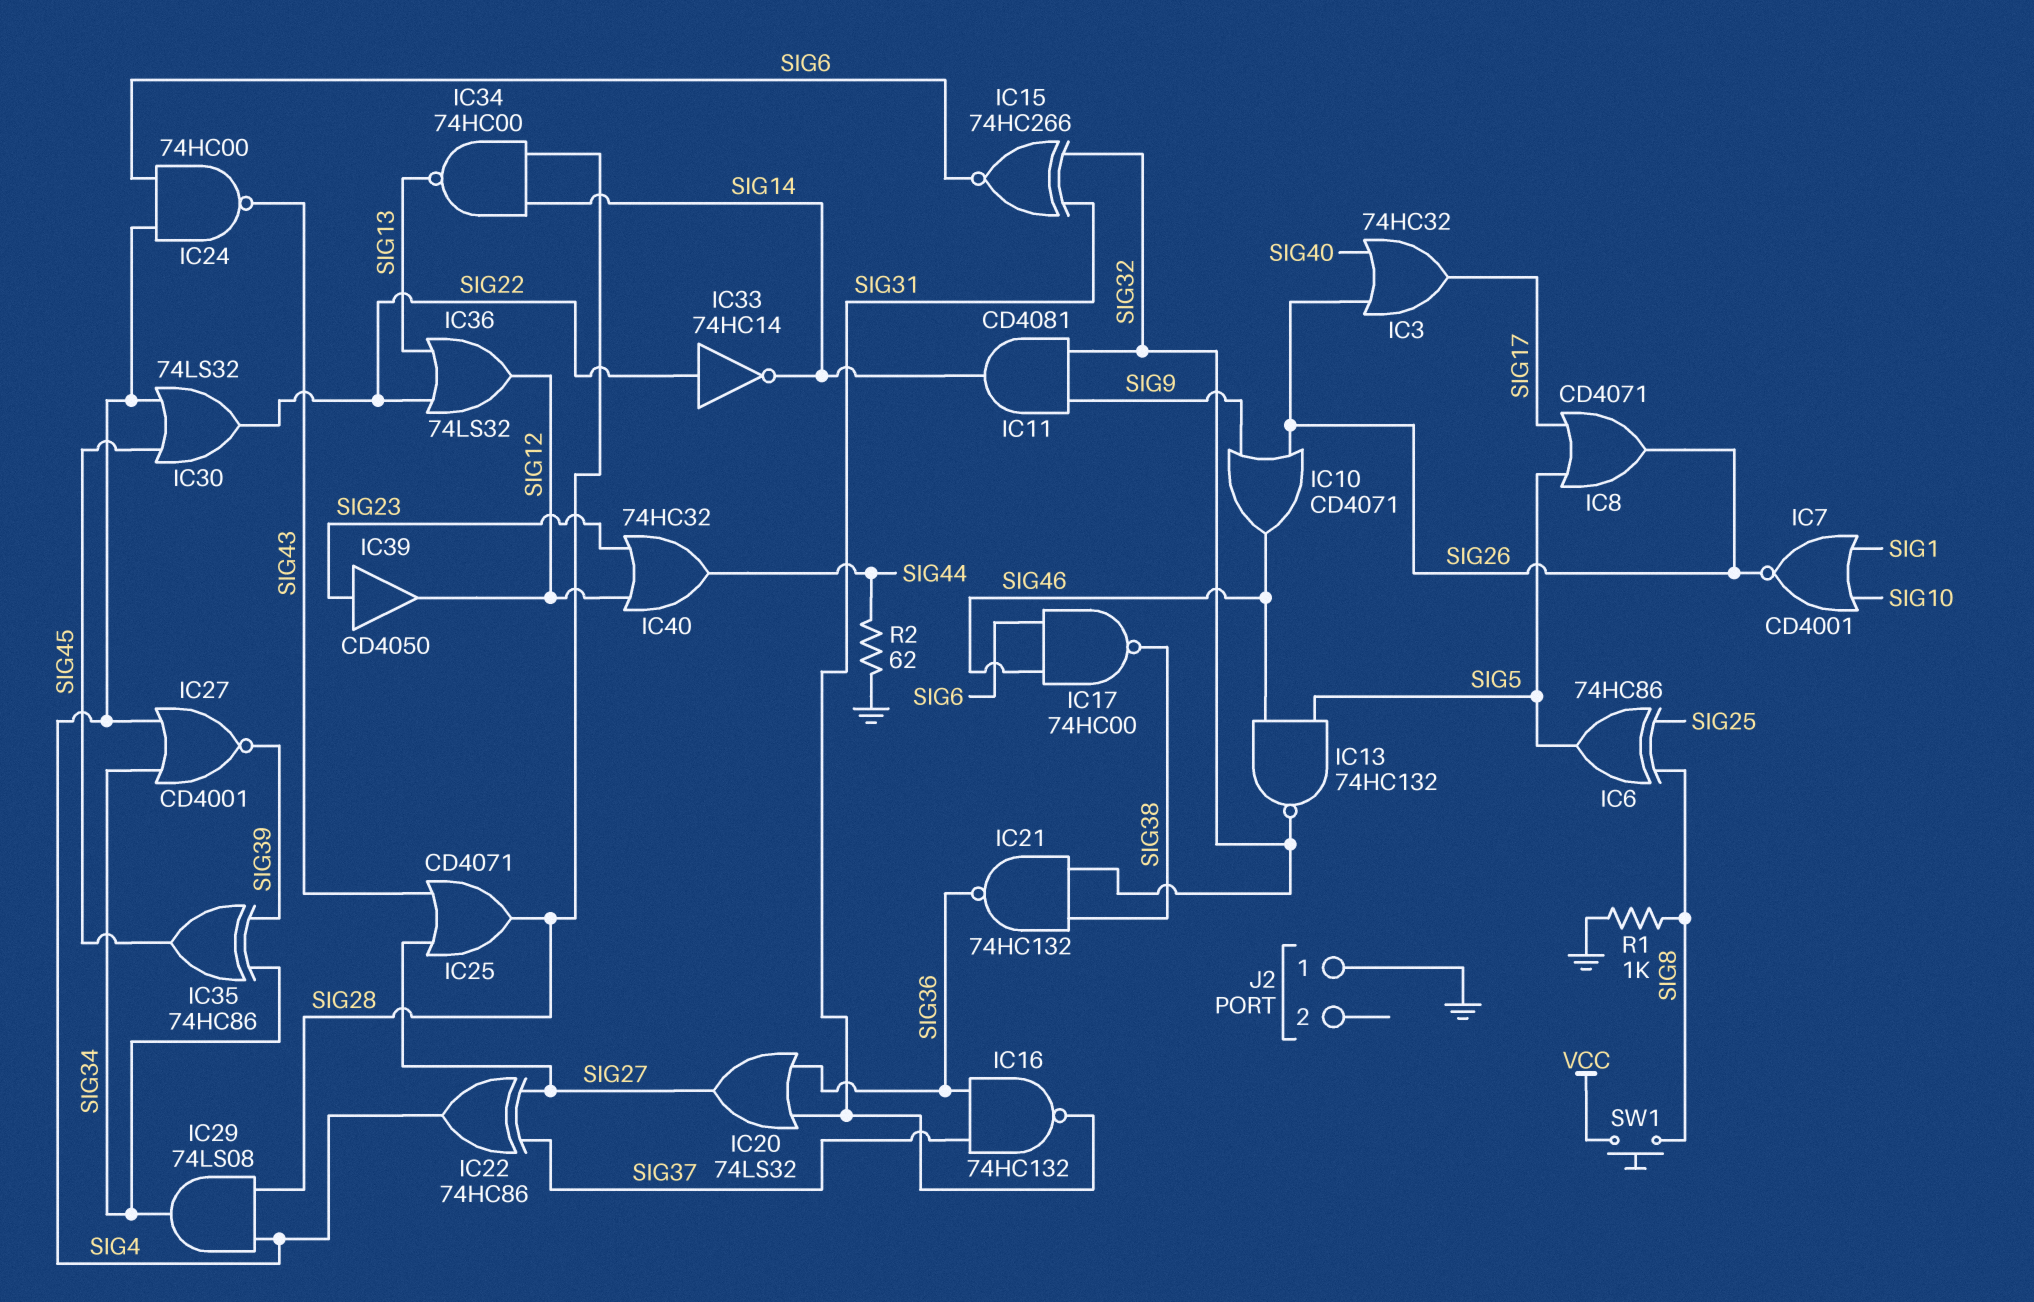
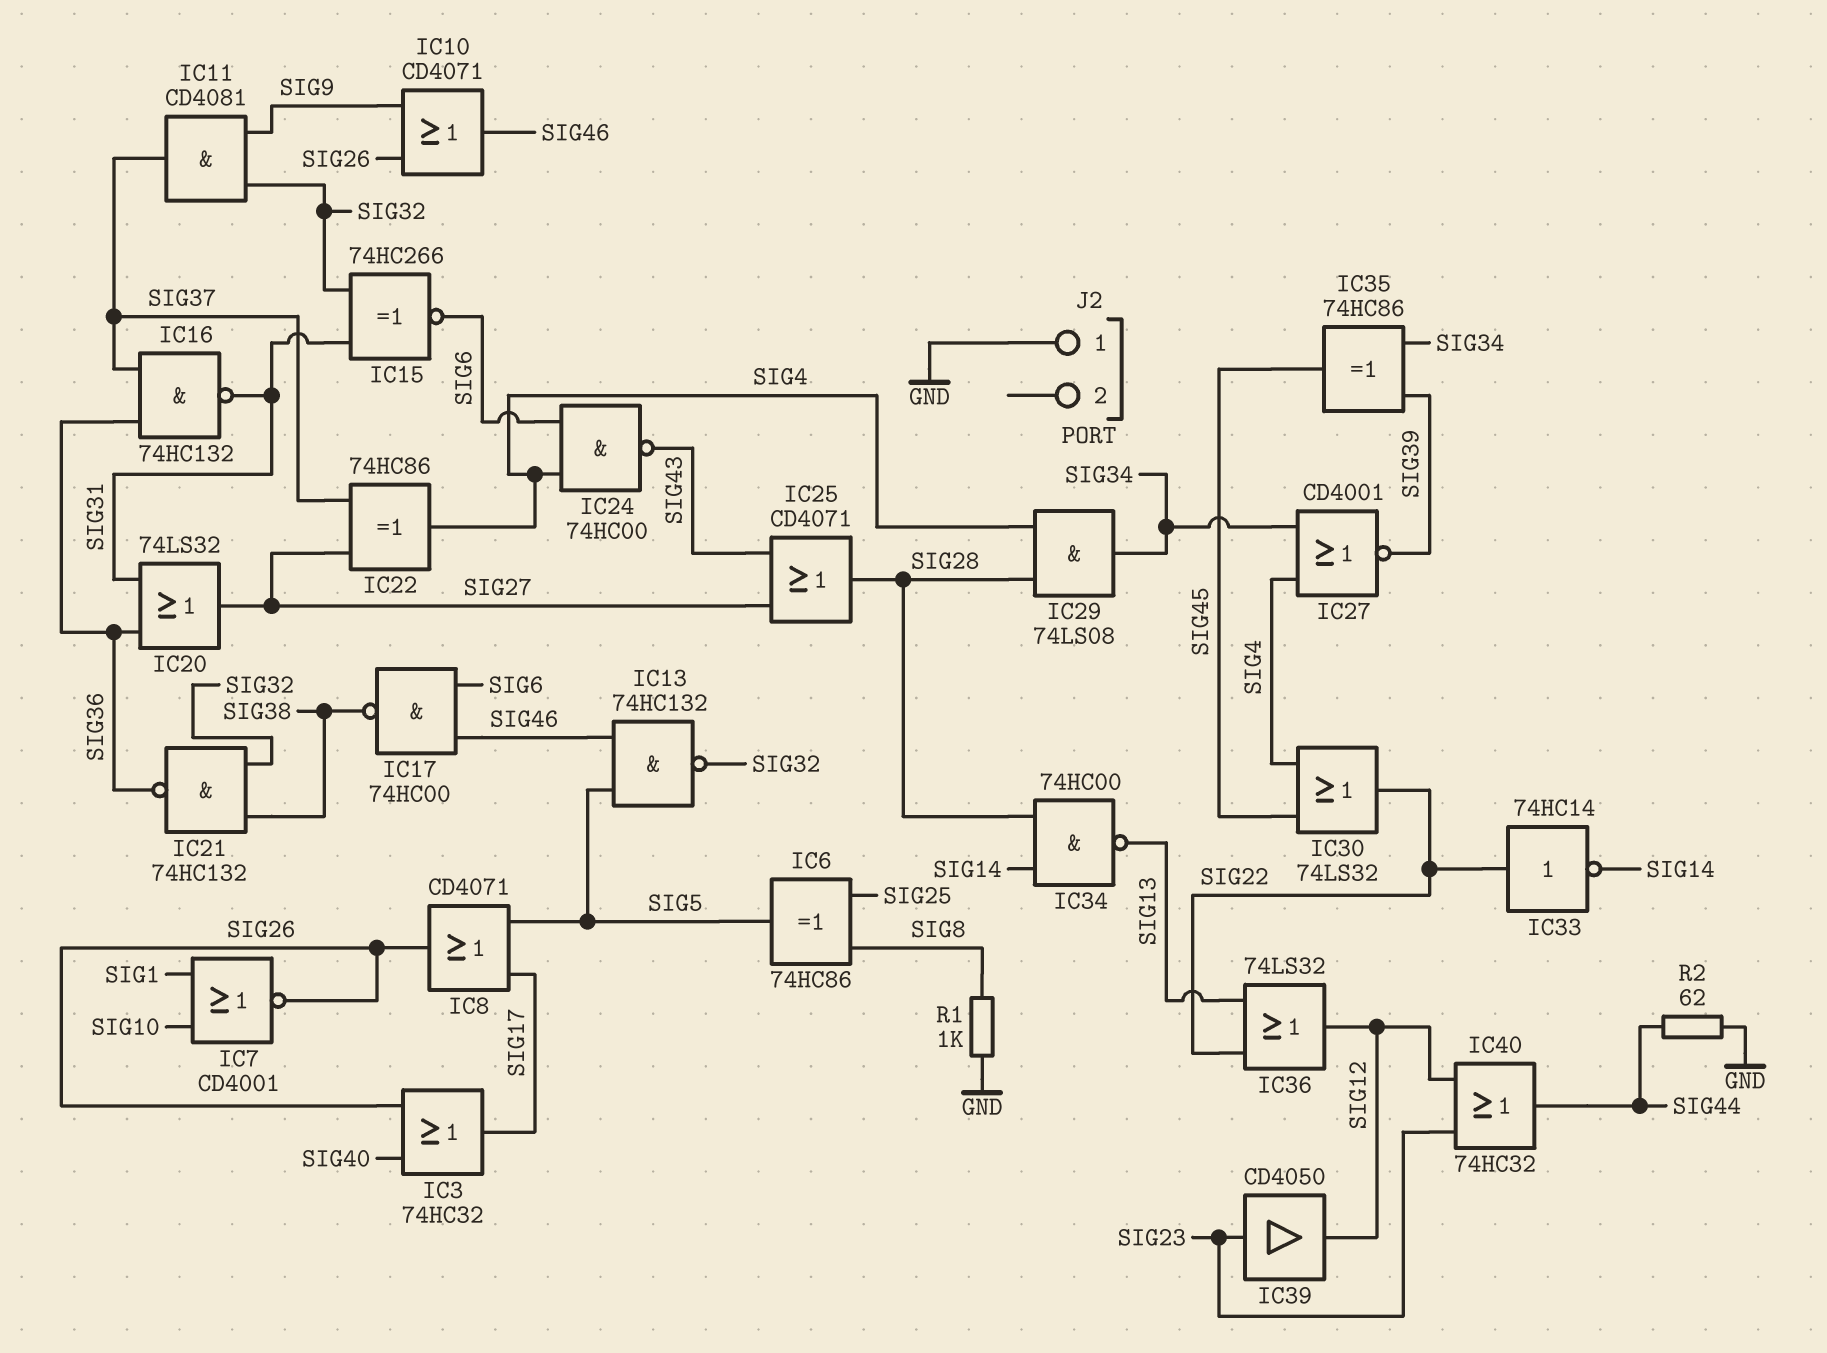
IC11: AND CD4081 (in SIG9, in SIG32, out SIG14) -> AND CD4081 (in SIG9, in SIG32, out SIG37)
SW1: button (SIG8, VCC) -> none

